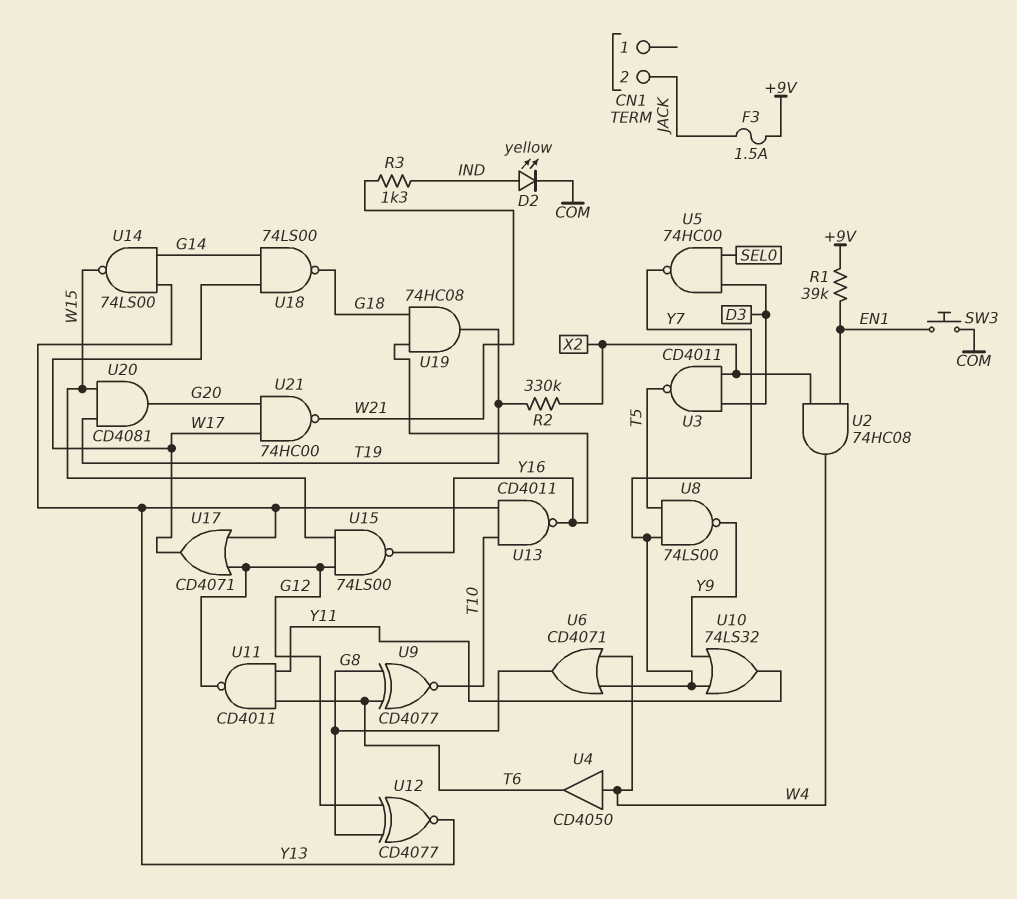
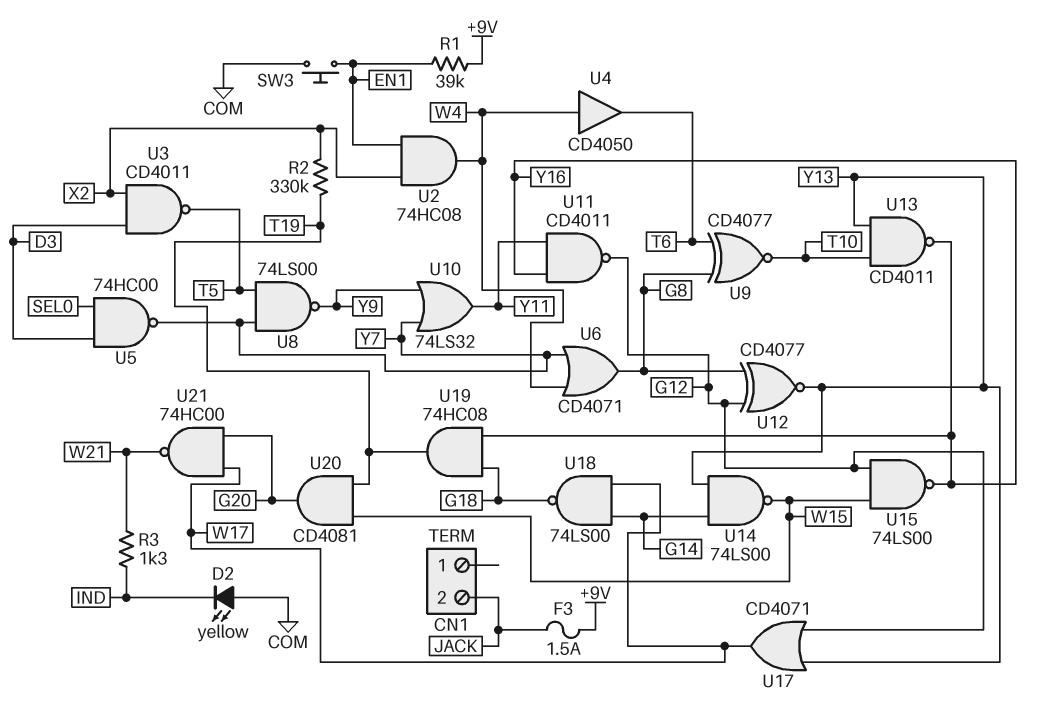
D2: LED yellow (A IND, K COM) -> LED yellow (A COM, K IND)
U11: NAND CD4011 (in T6, in Y11, out G12) -> NAND CD4011 (in Y11, in Y16, out G12)

